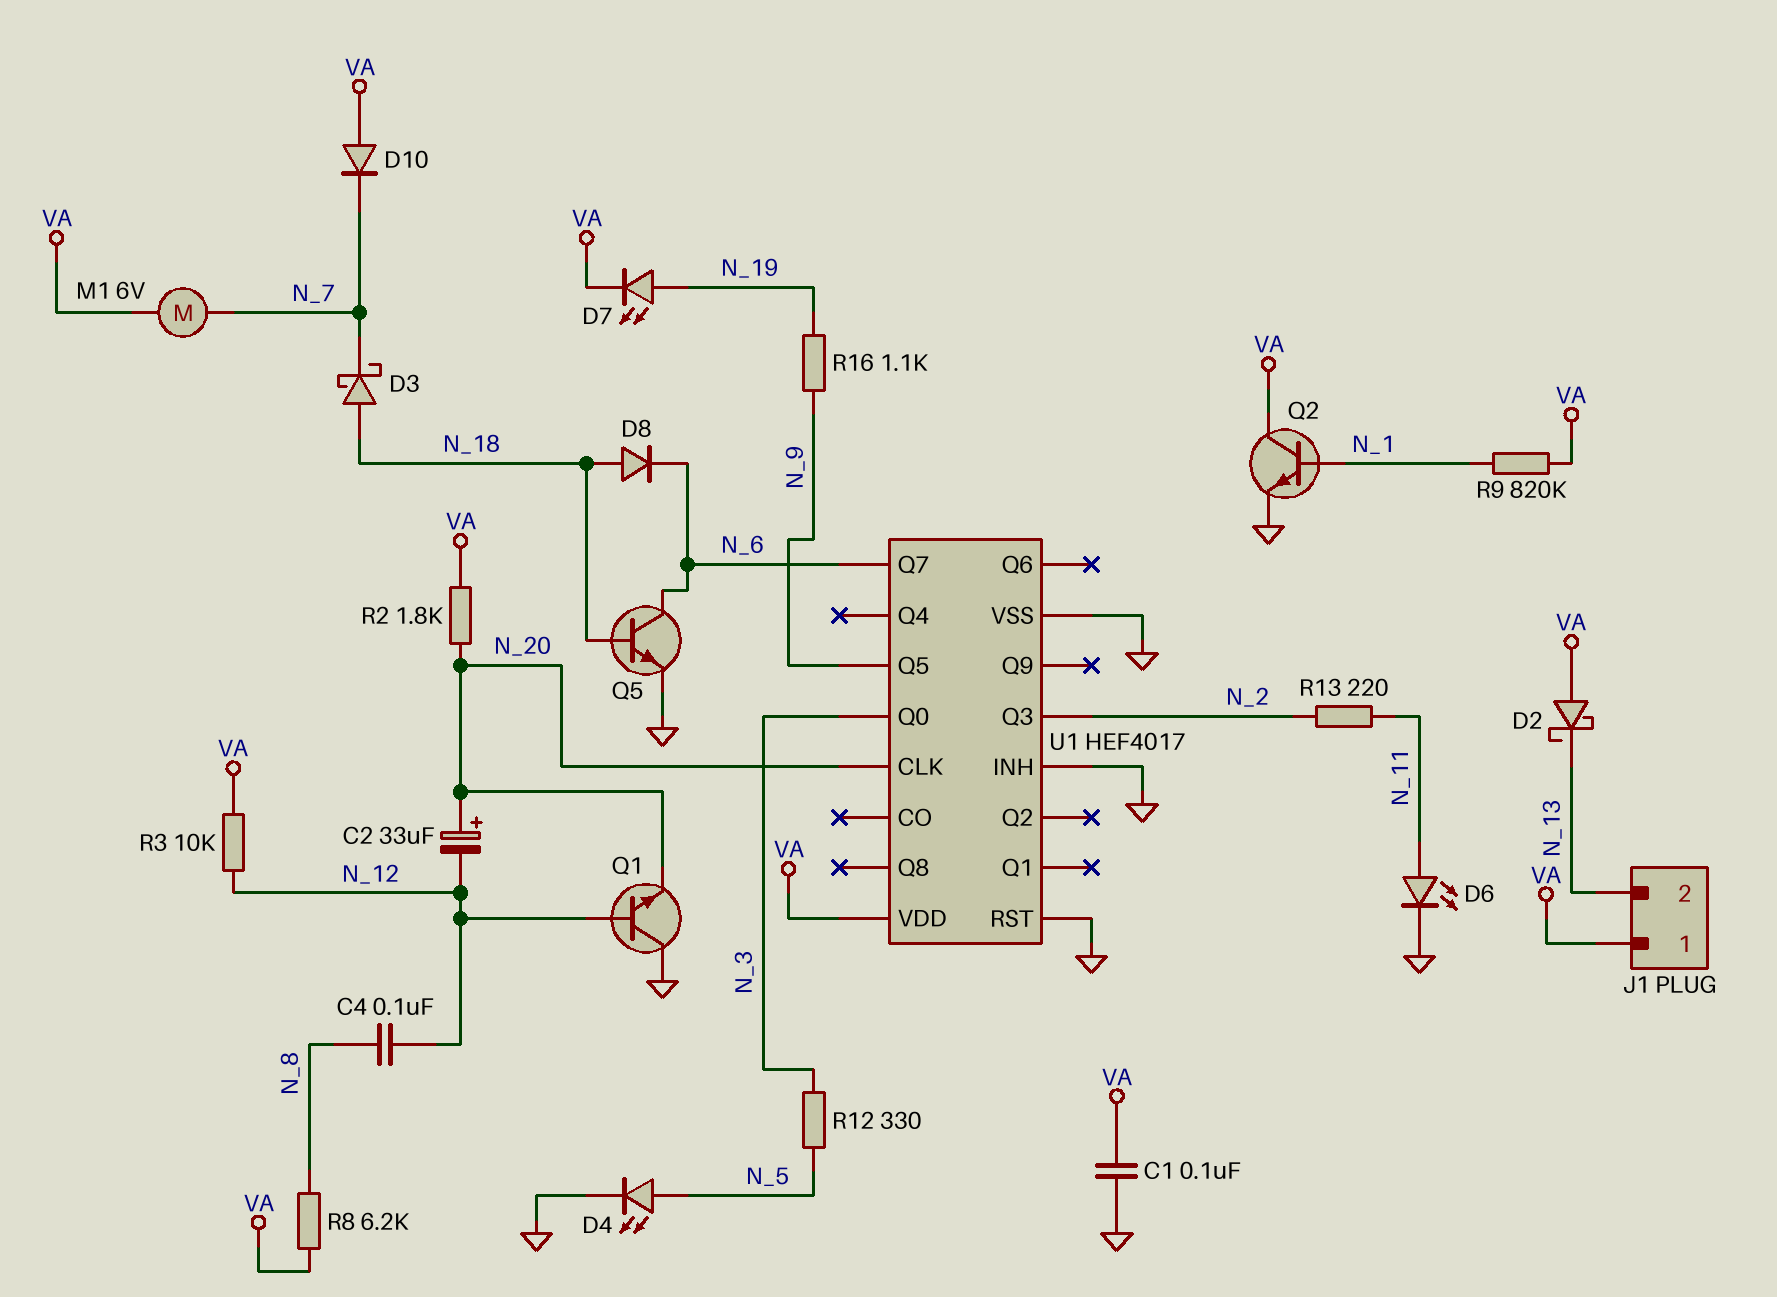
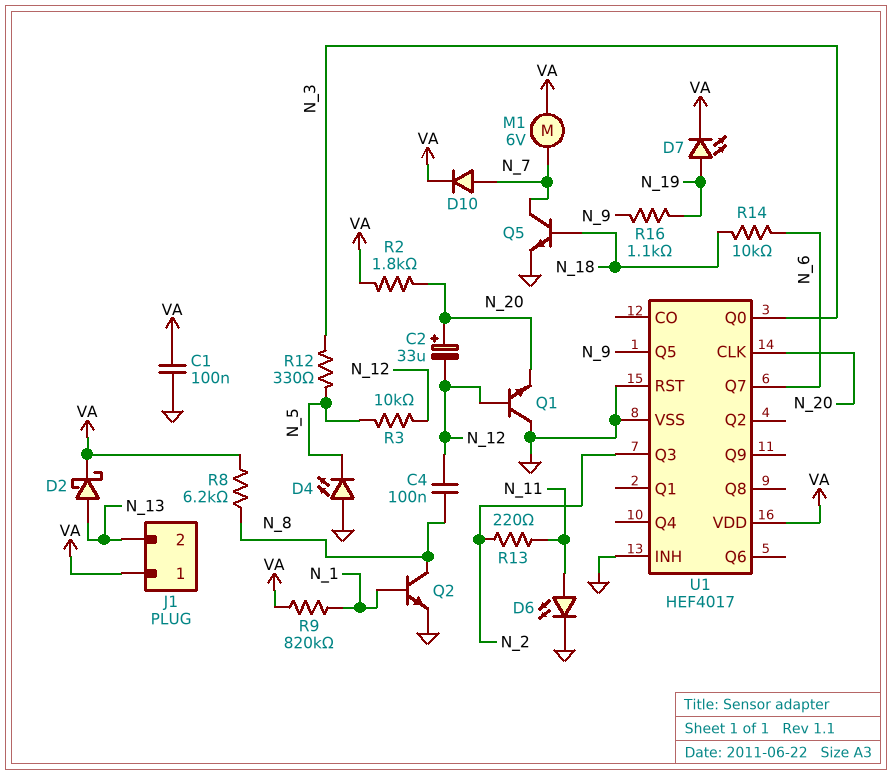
D2: schottky (A VA, K N_13) -> schottky (A N_13, K VA)
D3: schottky (A N_18, K N_7) -> none
D4: LED (A N_5, K GND) -> LED (A GND, K N_5)
D8: diode (A N_18, K N_6) -> none
D10: diode (A VA, K N_7) -> diode (A N_7, K VA)
Q2: NPN (B N_1, C VA, E GND) -> NPN (B N_1, C N_8, E GND)
Q5: NPN (B N_18, C N_6, E GND) -> NPN (B N_18, C N_7, E GND)
R3: 10k (N_12, VA) -> 10k (N_5, N_12)
R14: none -> 10k (N_6, N_18)

